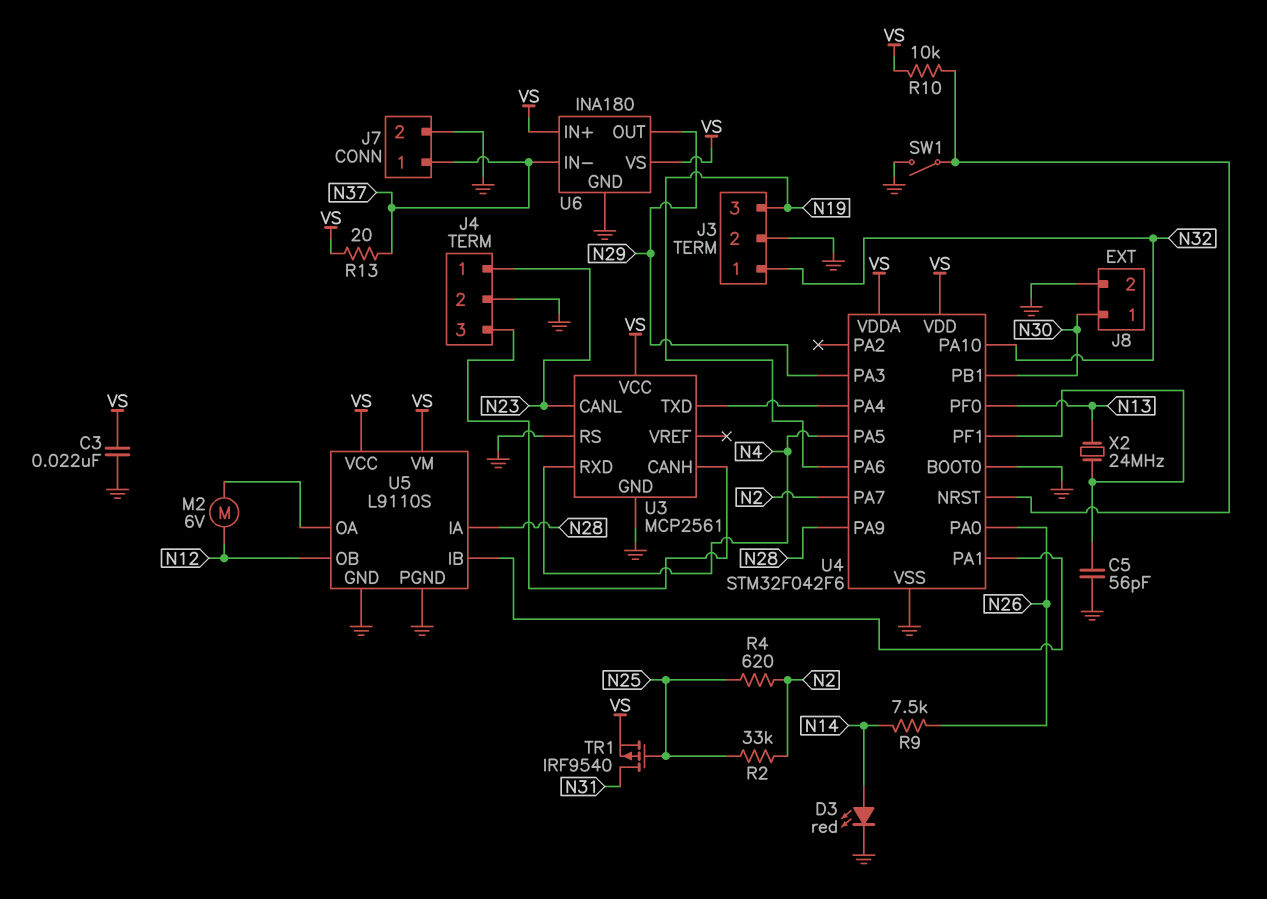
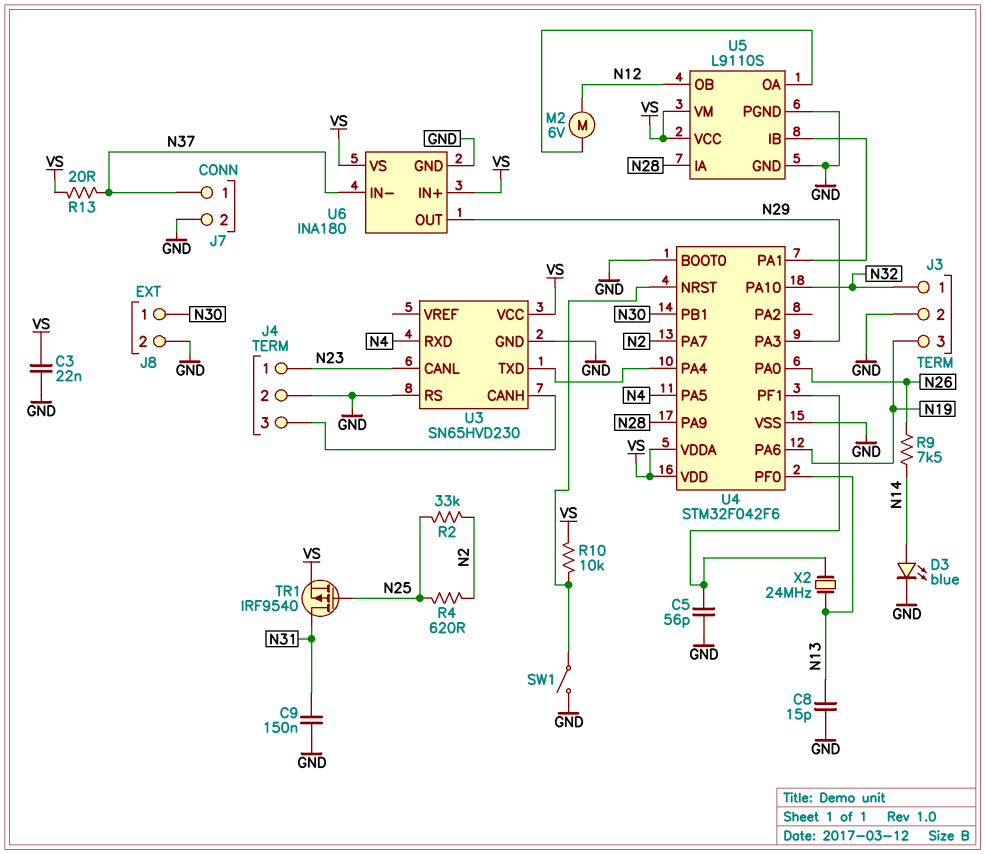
C8: none -> 15pF (GND, N13)
C9: none -> 150nF (GND, N31)
D3: LED red (A N14, K GND) -> LED blue (A N14, K GND)
U3: MCP2561 -> SN65HVD230

